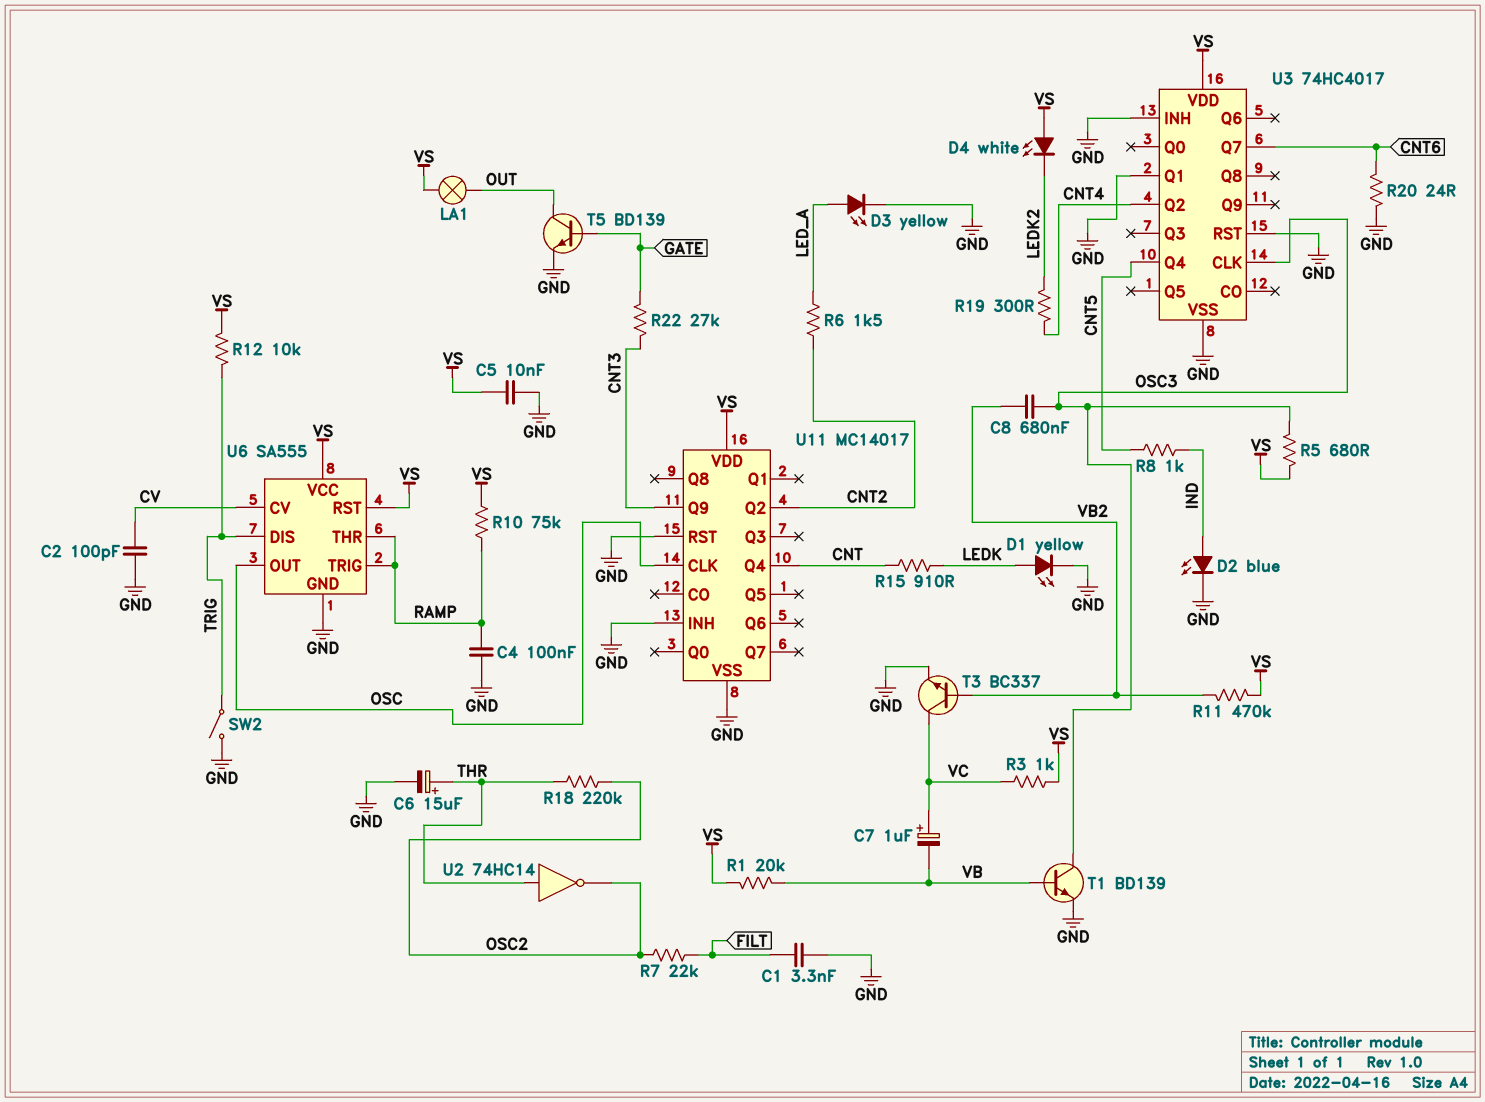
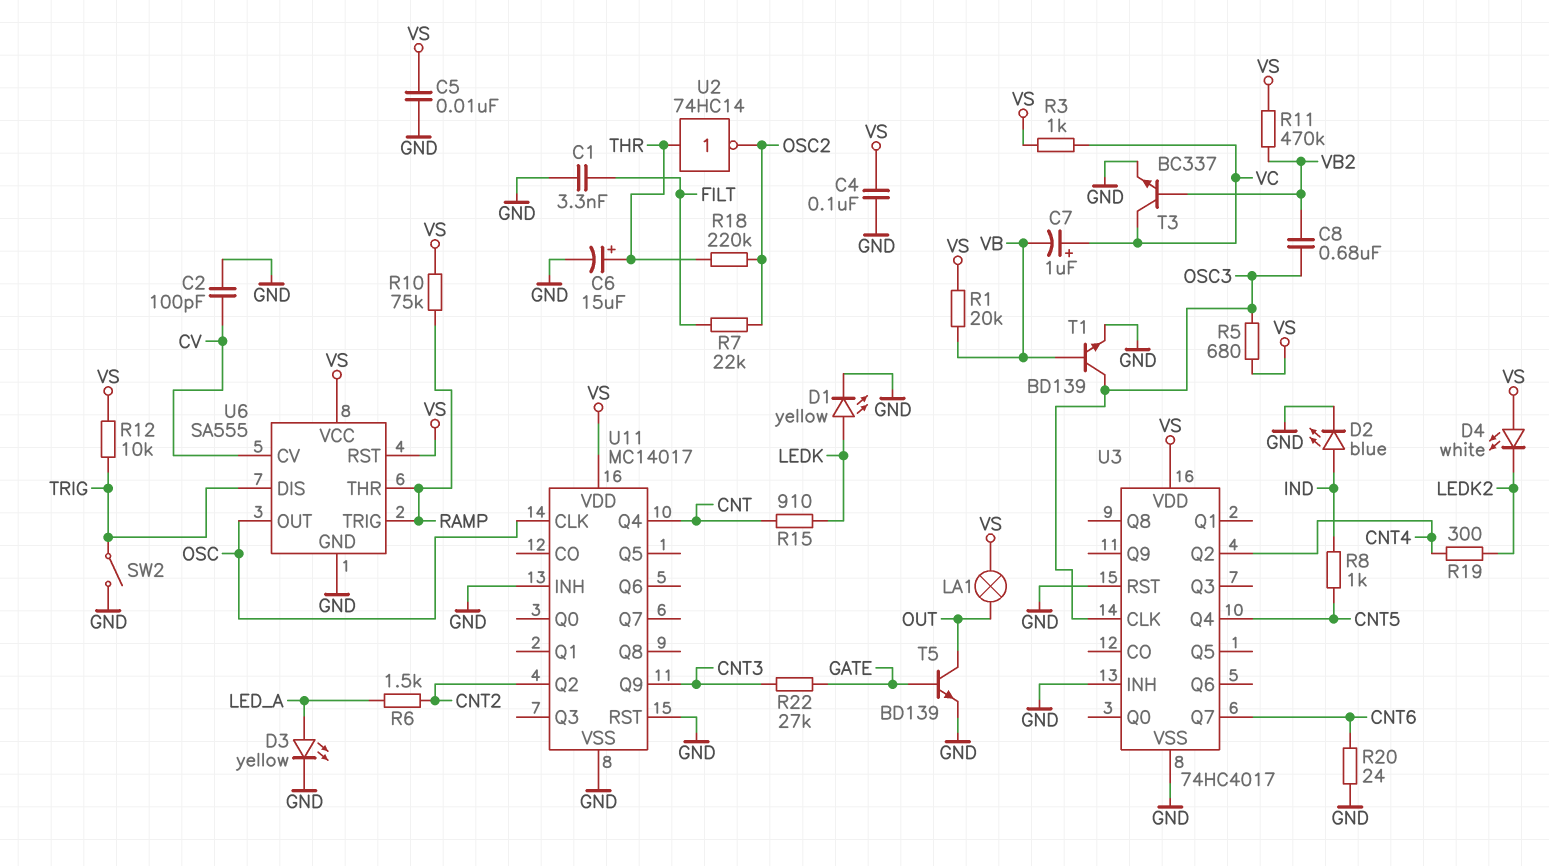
C4: 100nF (GND, RAMP) -> 100nF (GND, VS)
U3 pin Q1: GND -> none

